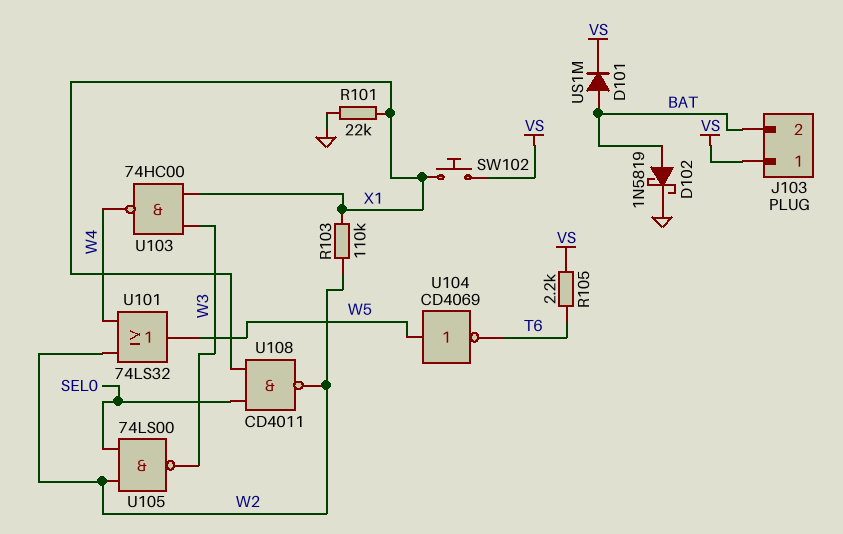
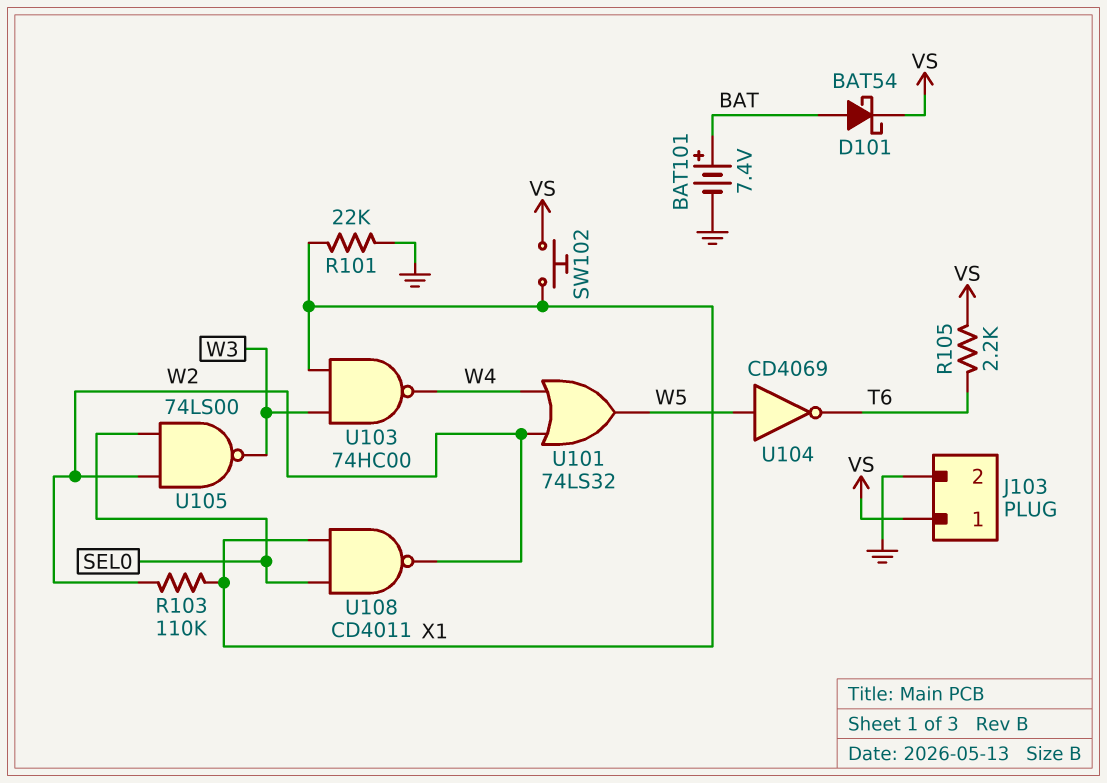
BAT101: none -> 7.4V (plus BAT, minus GND)
D101: diode US1M (A BAT, K VS) -> schottky BAT54 (A BAT, K VS)
D102: schottky 1N5819 (A BAT, K GND) -> none
J103 pin 2: BAT -> GND

